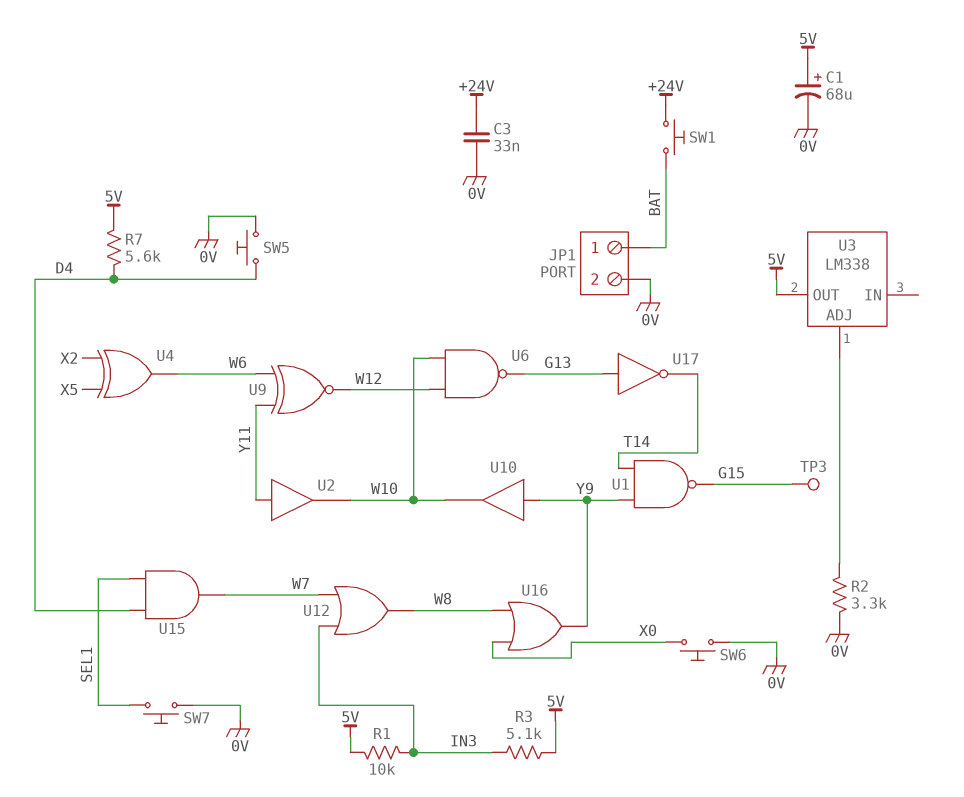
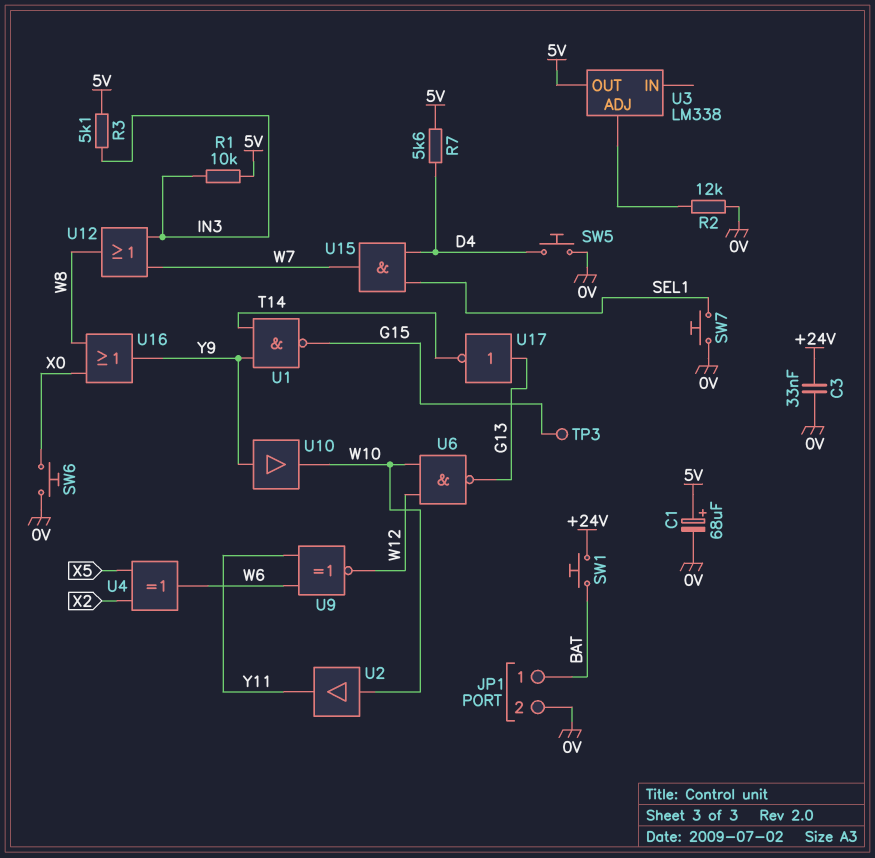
R2: 3.3k (0V, U3/ADJ) -> 12k (0V, U3/ADJ)
U2: buffer (in Y11, out W10) -> buffer (in W10, out Y11)

